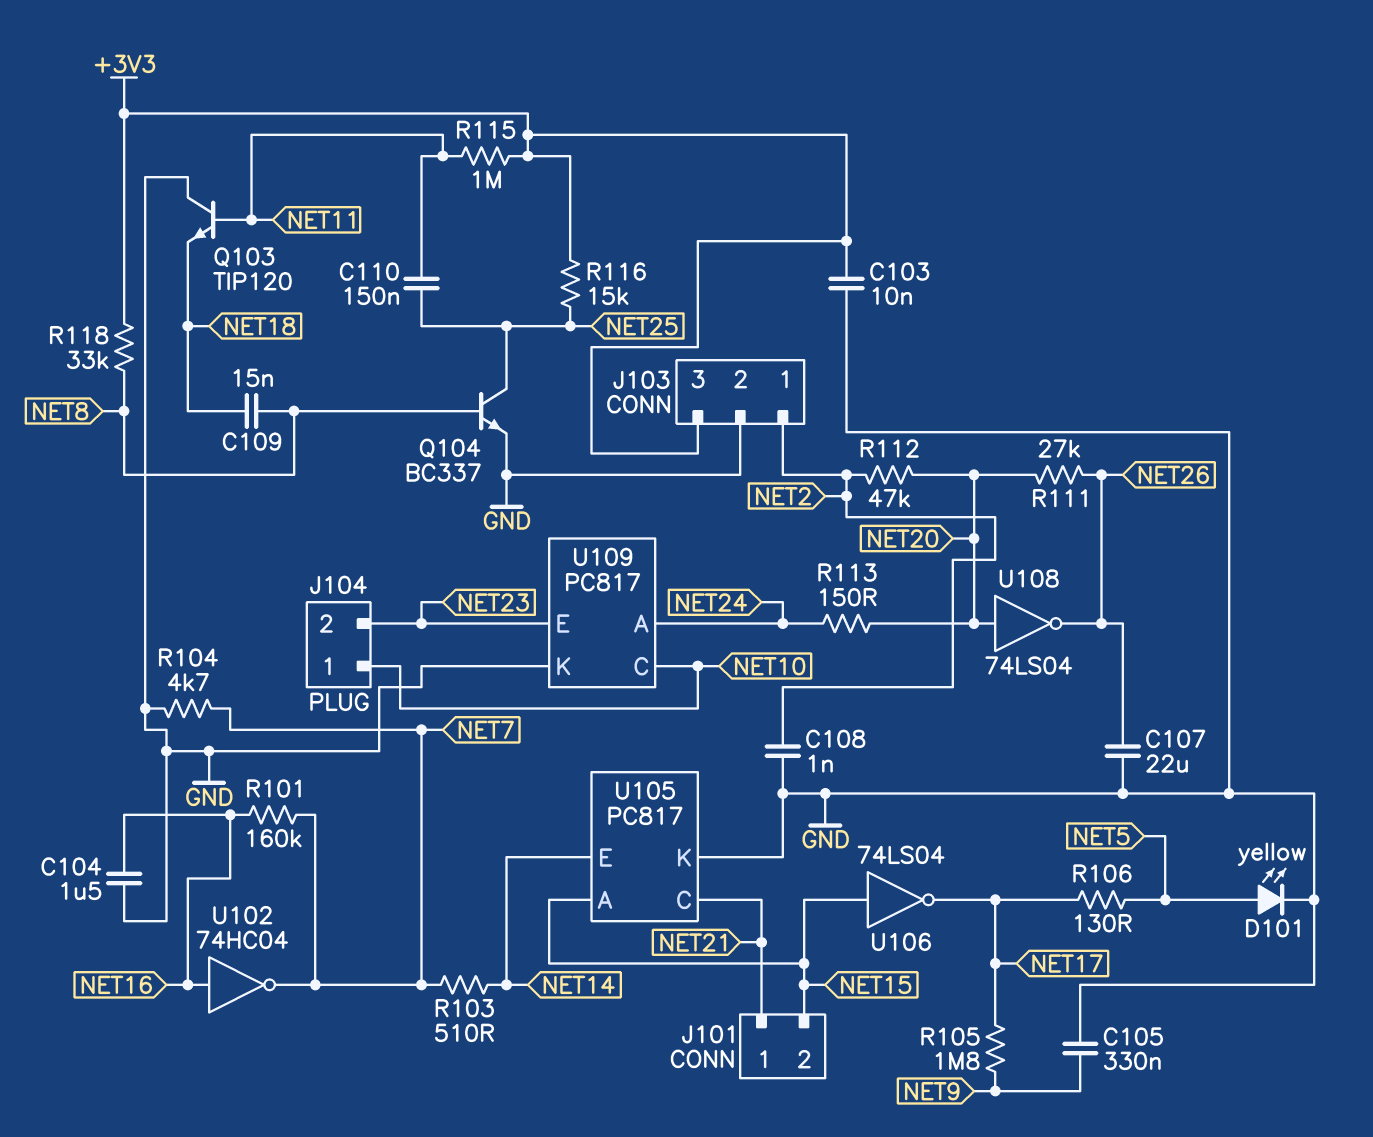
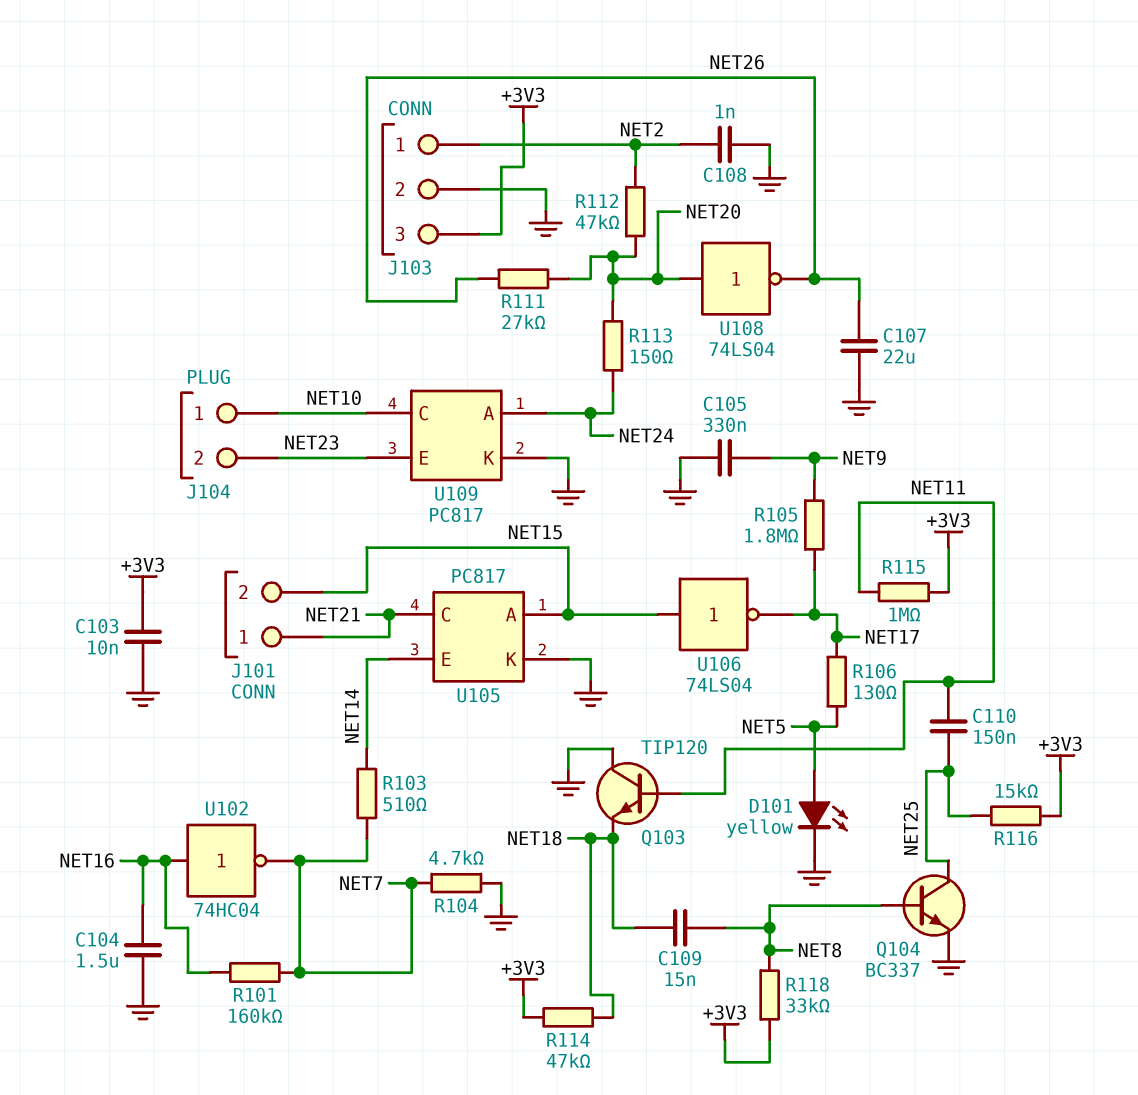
R114: none -> 47k (+3V3, NET18)

